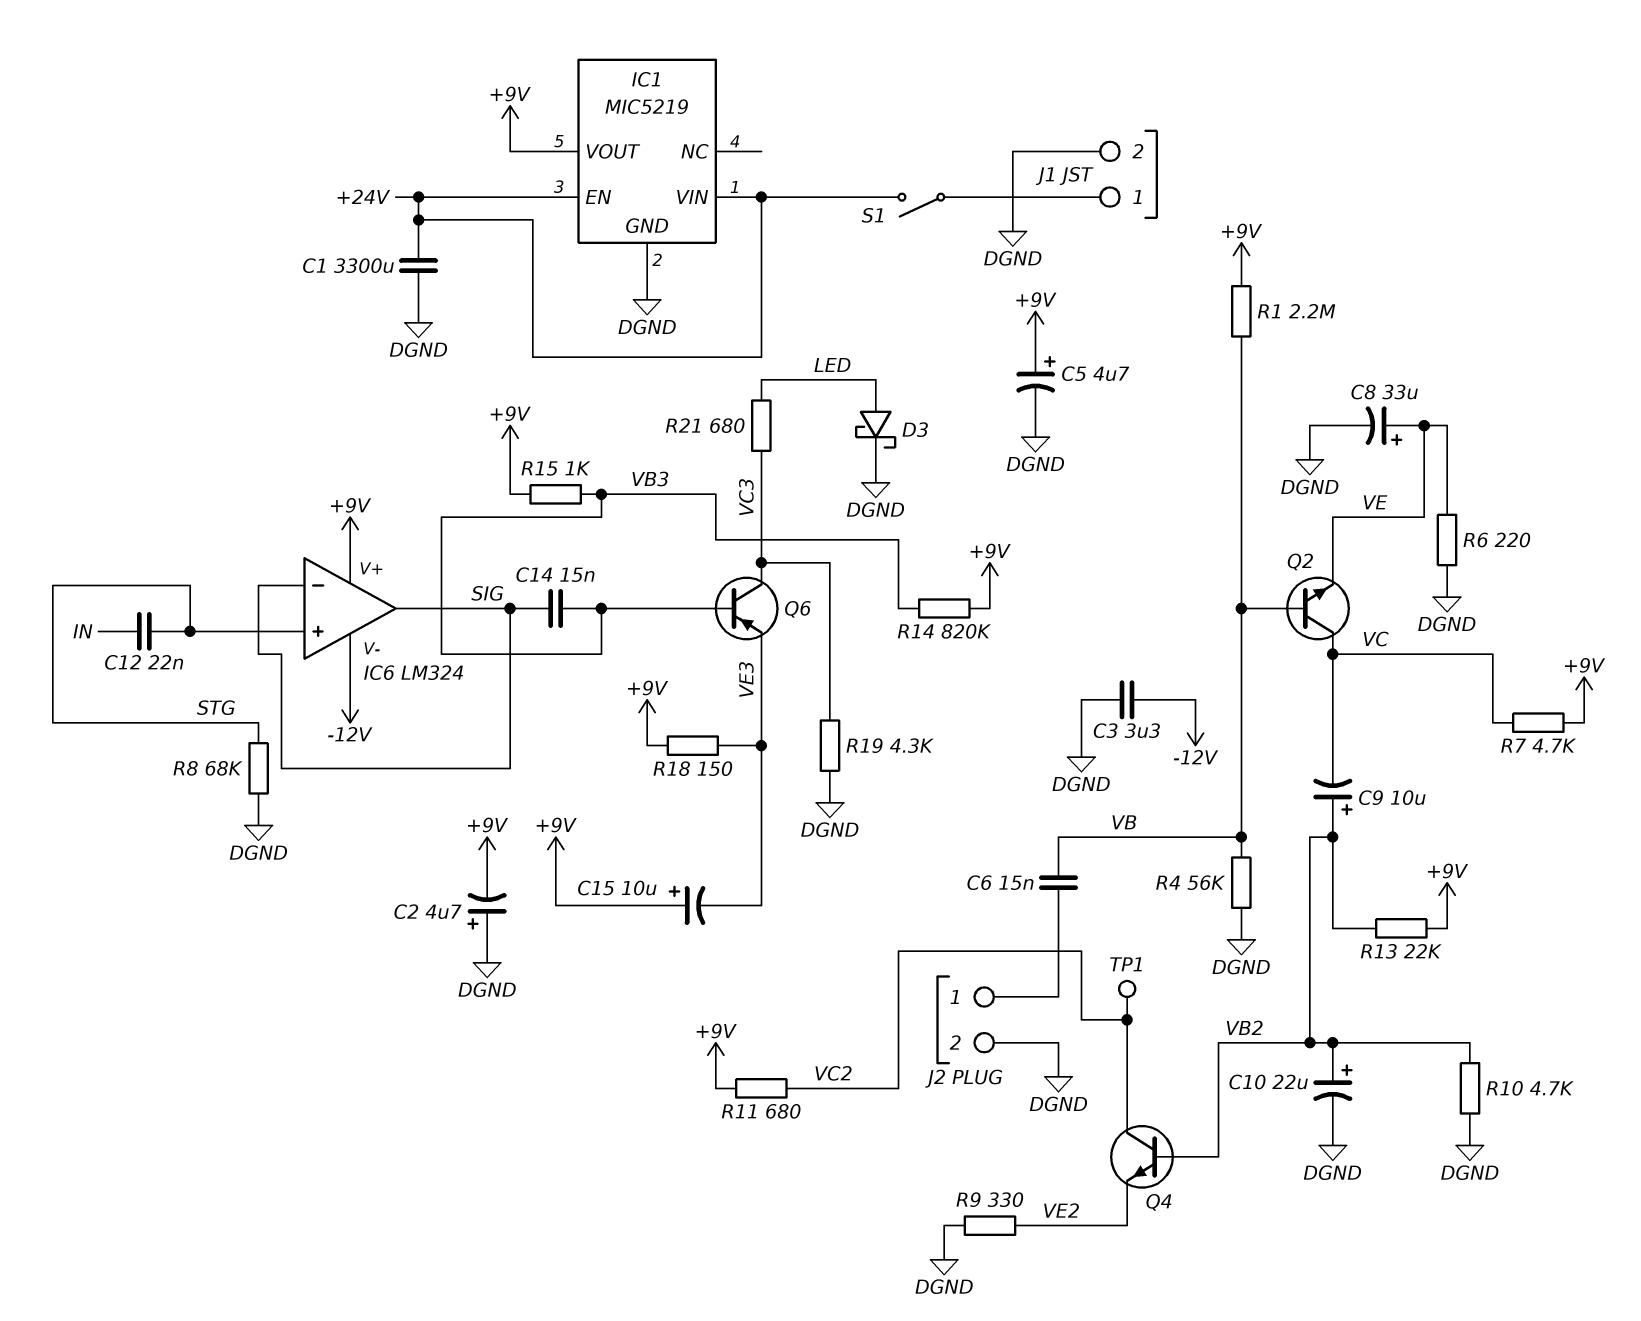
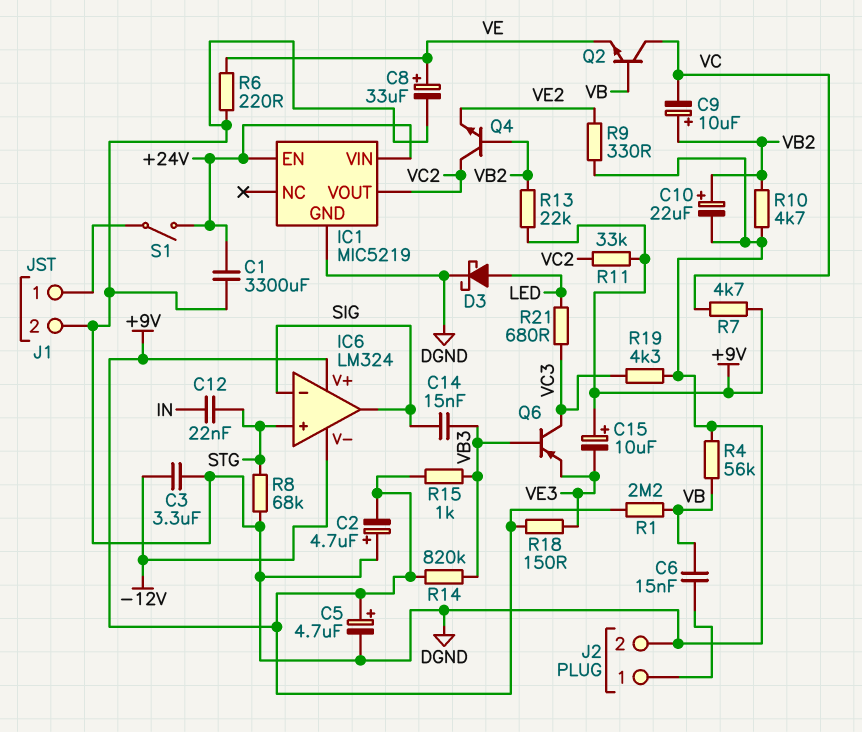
IC1 pin VOUT: +9V -> VC2
R11: 680 (+9V, VC2) -> 33k (+9V, VC2)
TP1: test point (VC2) -> none

